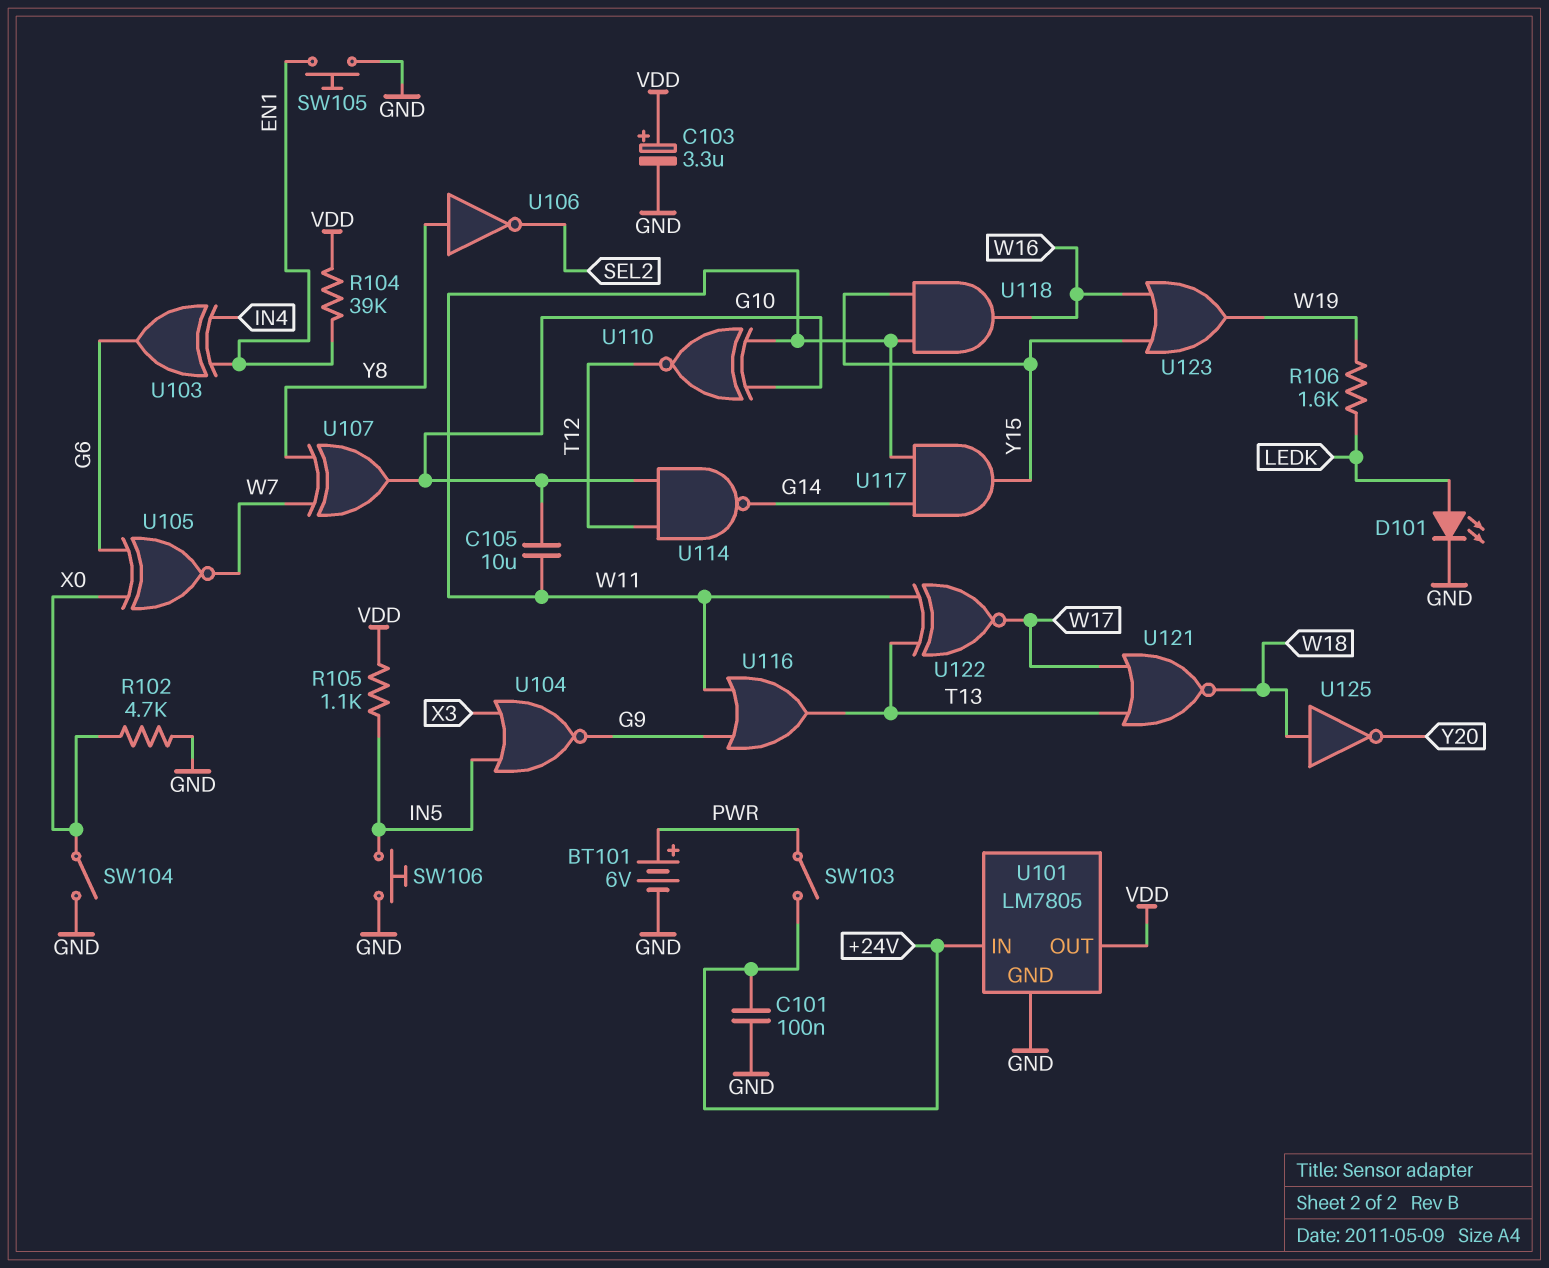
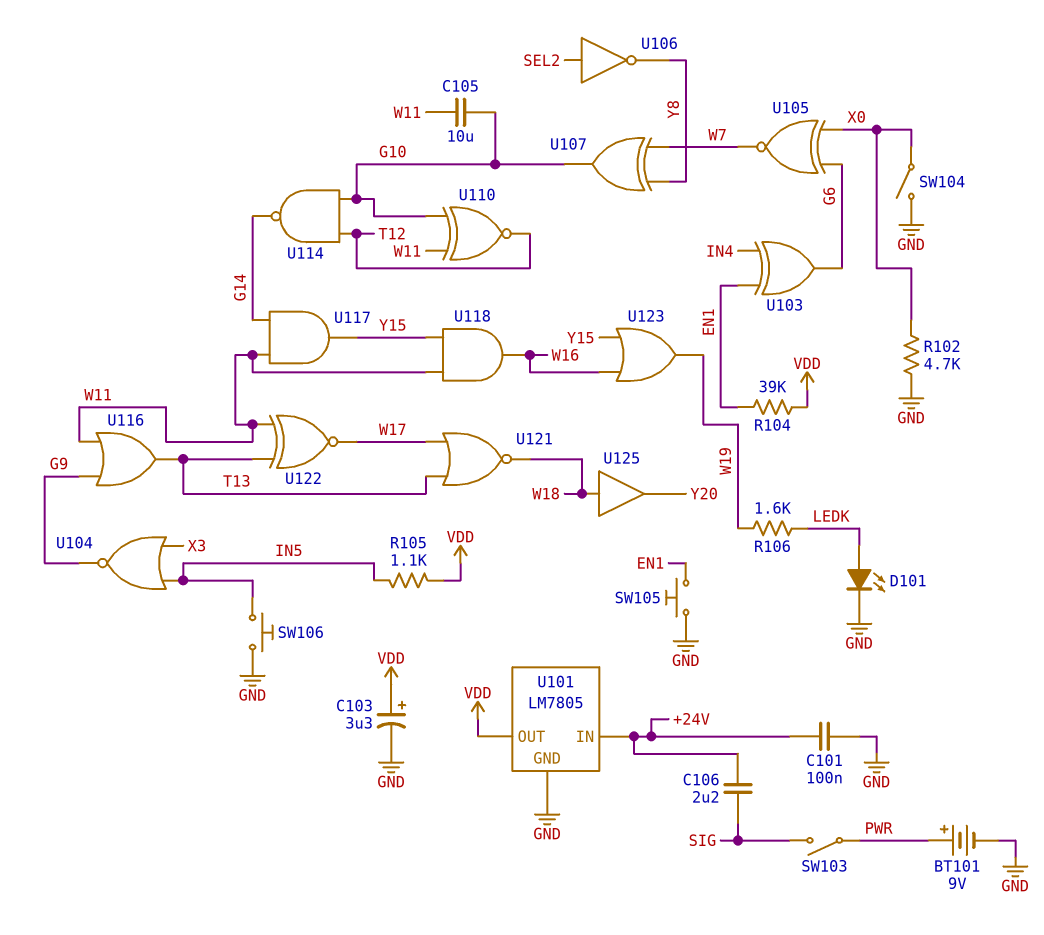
BT101: 6V (plus PWR, minus GND) -> 9V (plus PWR, minus GND)
C106: none -> 2.2uF (+24V, SIG)
SW103: switch (+24V, PWR) -> switch (PWR, SIG)
U106: NOT (in Y8, out SEL2) -> NOT (in SEL2, out Y8)
U125: NOT (in W18, out Y20) -> buffer (in W18, out Y20)

